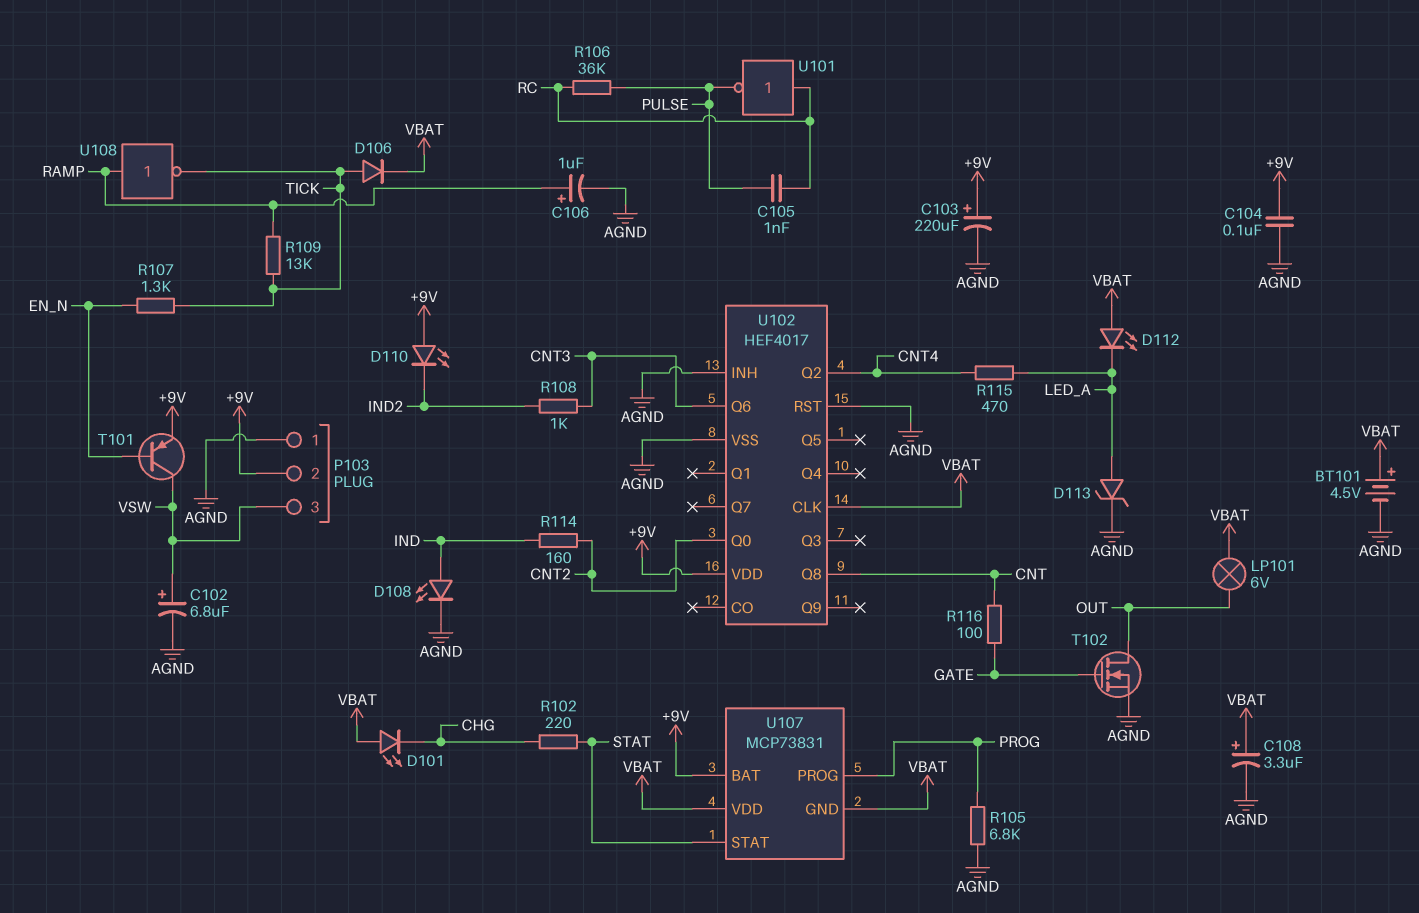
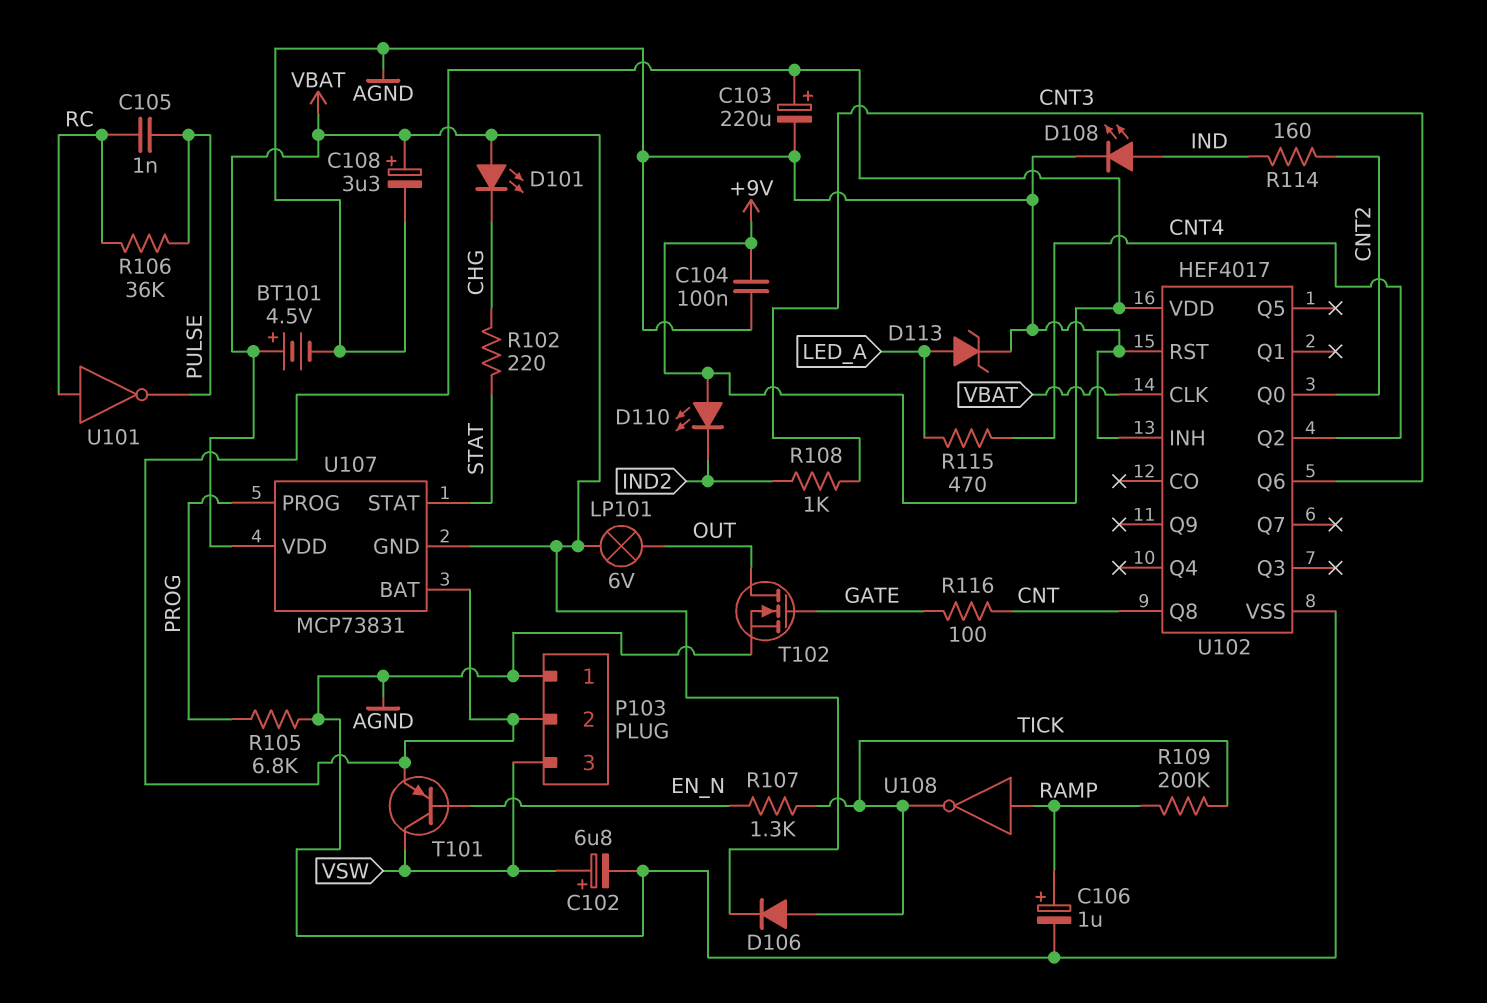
D112: LED (A VBAT, K LED_A) -> none
R109: 13k (RAMP, TICK) -> 200k (RAMP, TICK)

